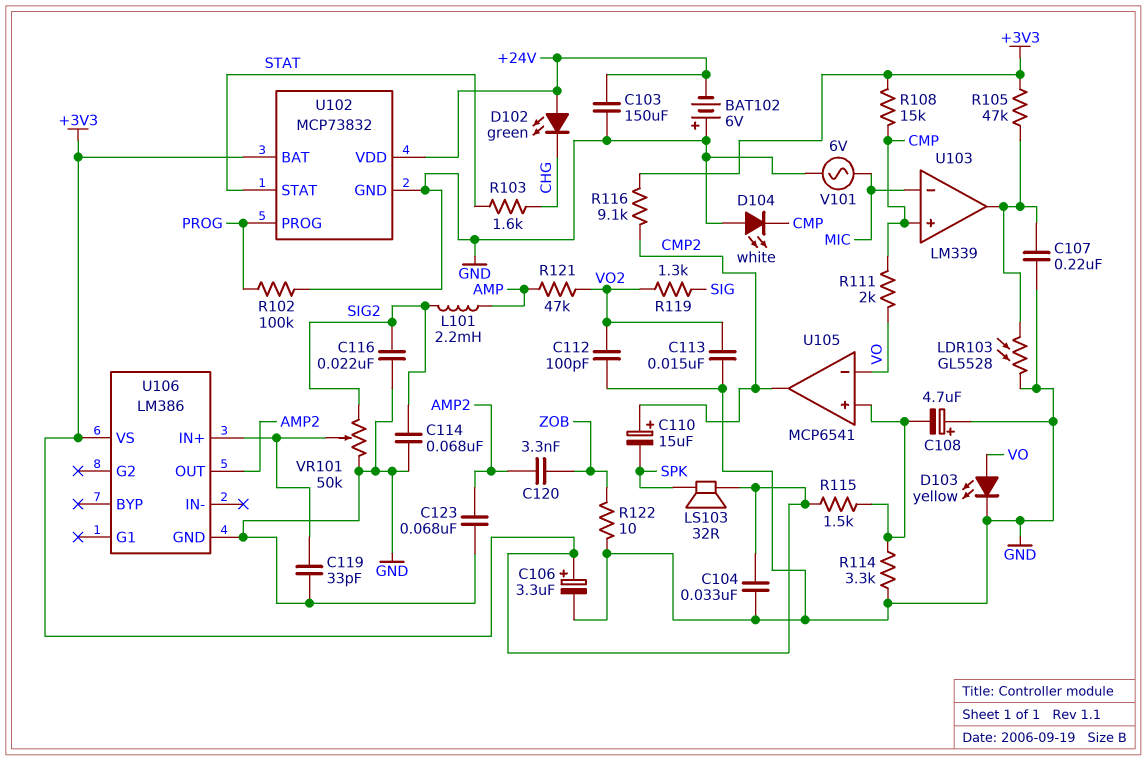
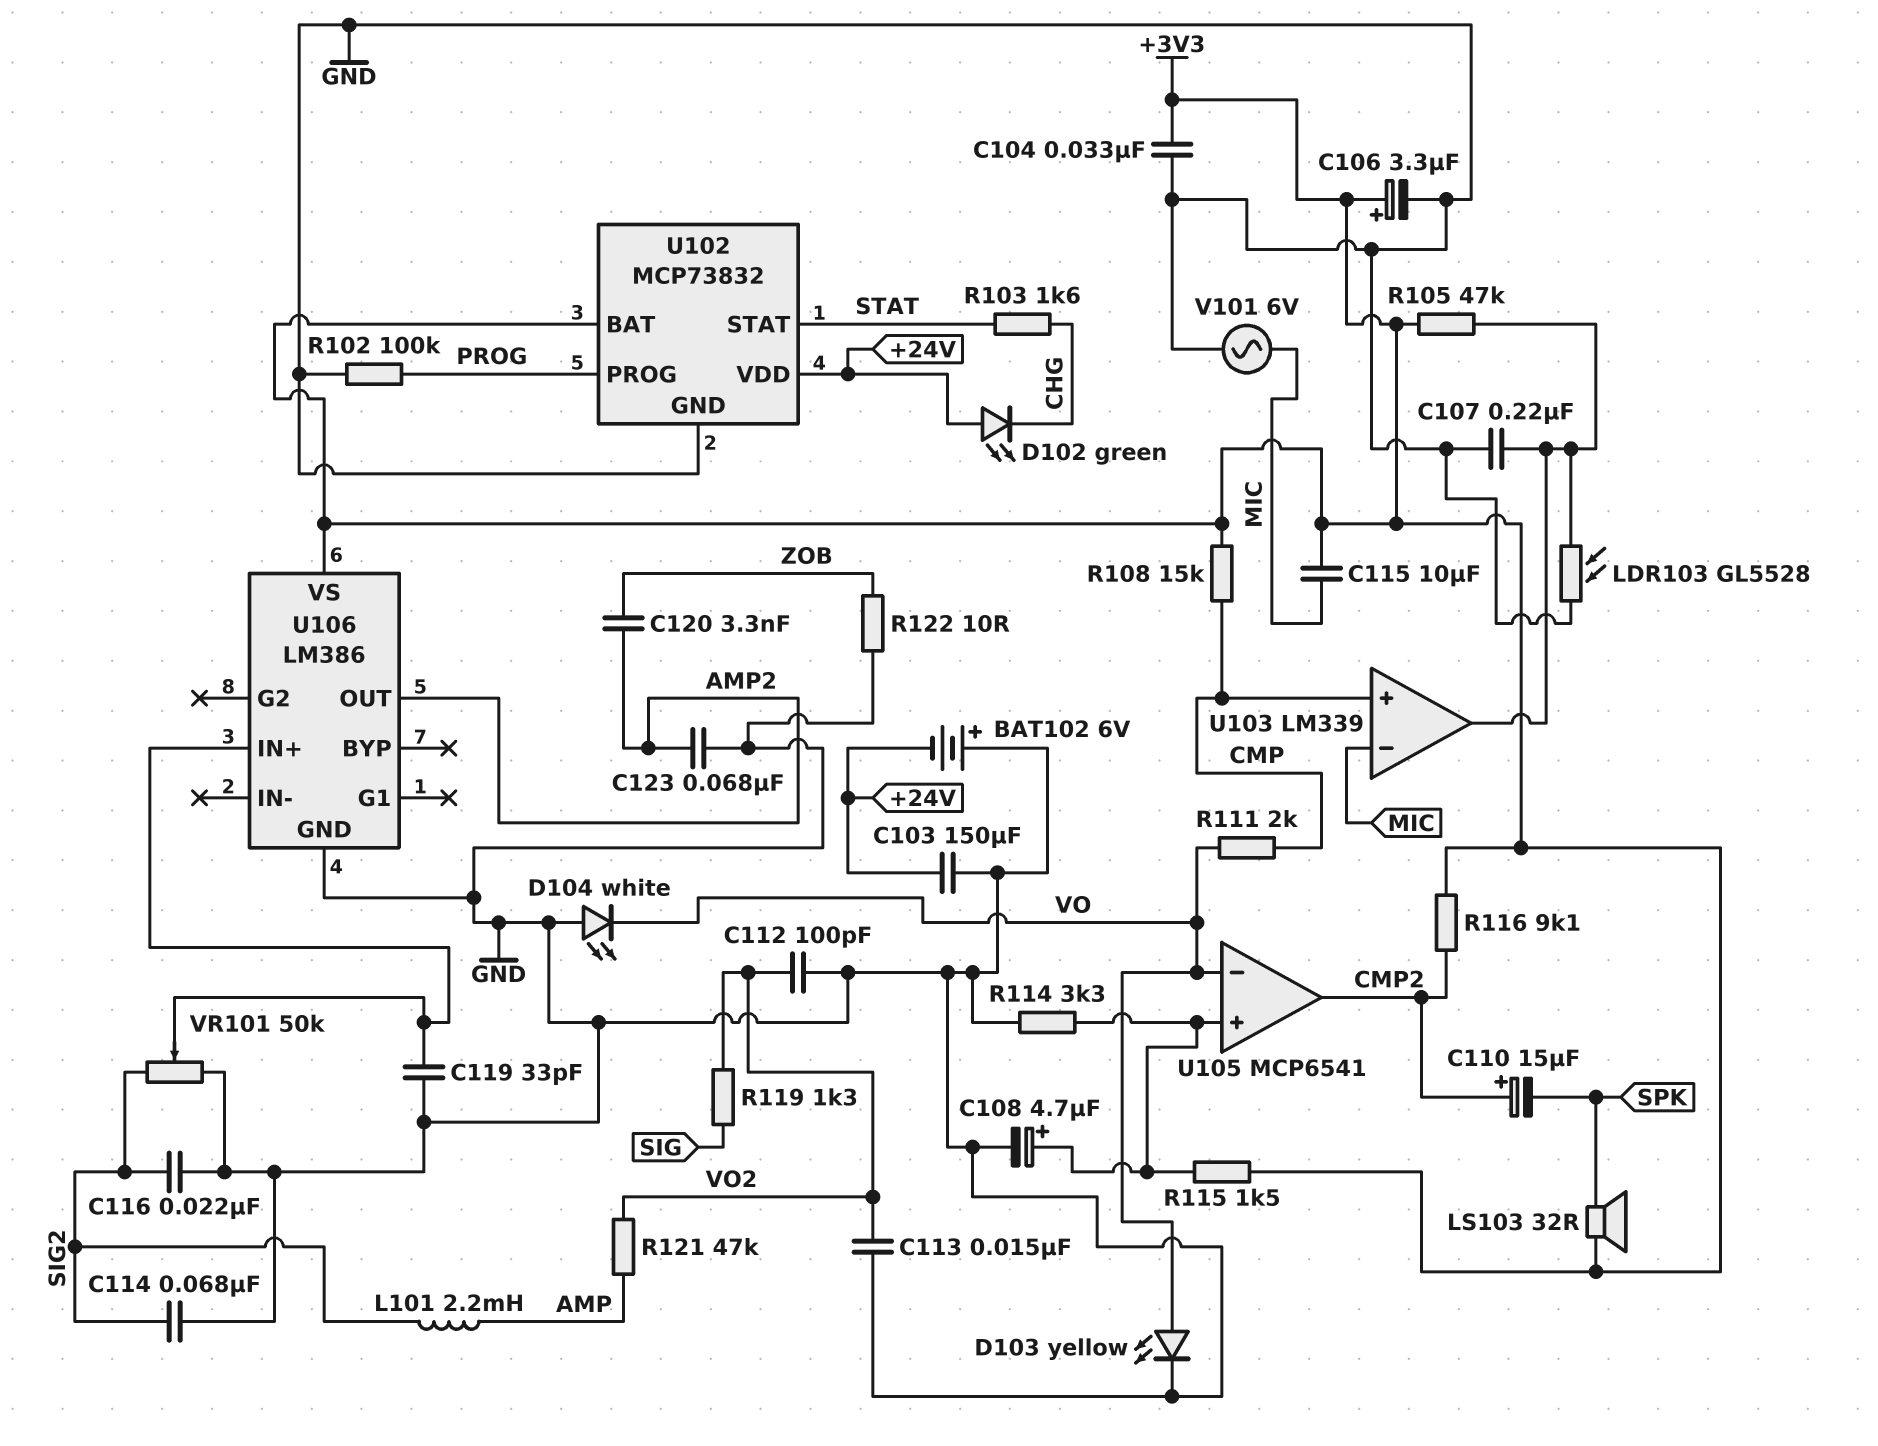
C108: 4.7uF (plus GND, minus U105/in+) -> 4.7uF (plus U105/in+, minus GND)
C115: none -> 10uF (+3V3, MIC)
D104: LED white (A GND, K CMP) -> LED white (A GND, K VO)

